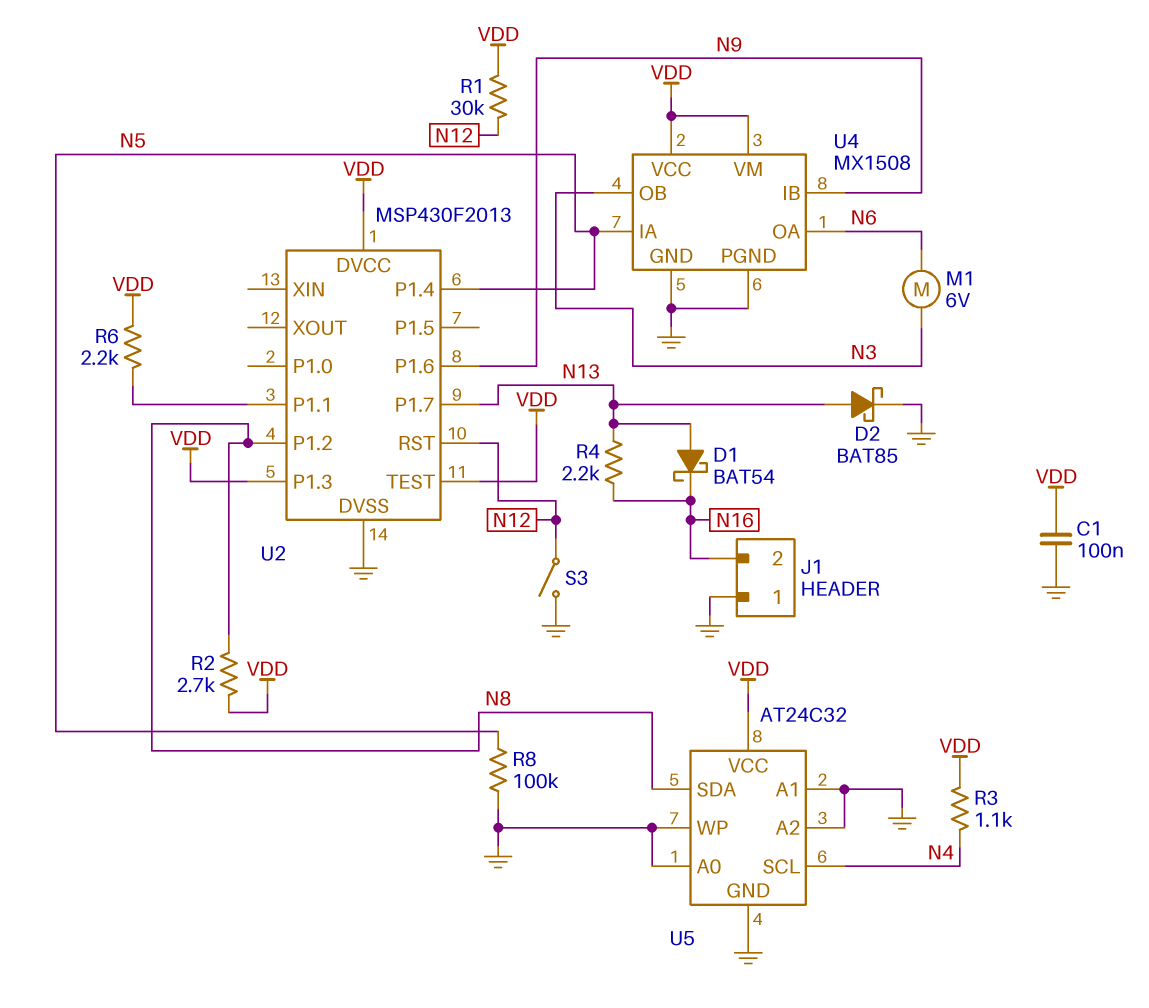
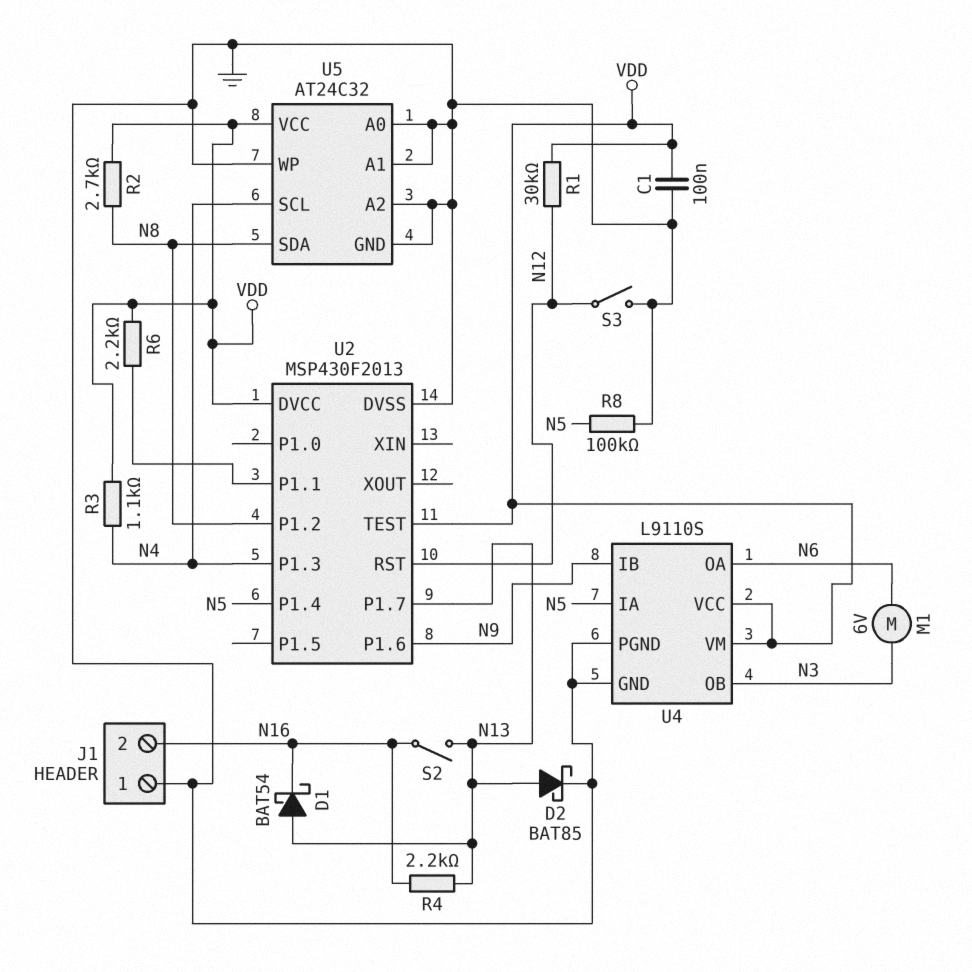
S2: none -> switch (N13, N16)
U2 pin P1.3: VDD -> N4
U4: MX1508 -> L9110S

